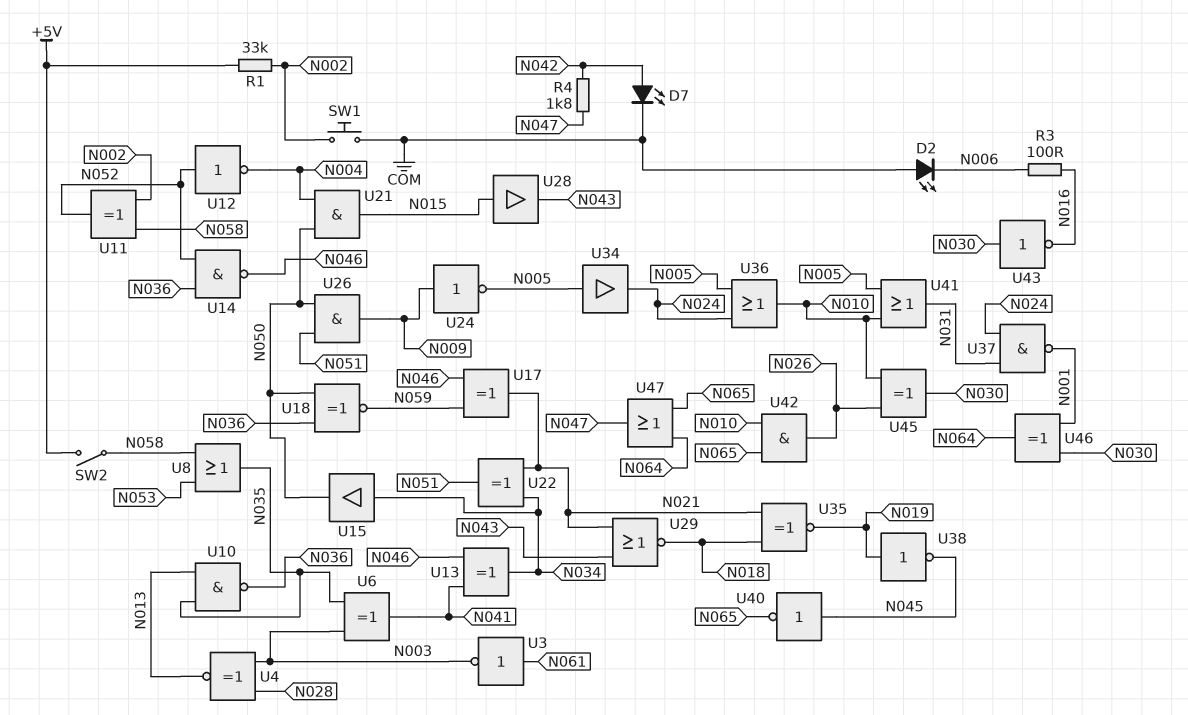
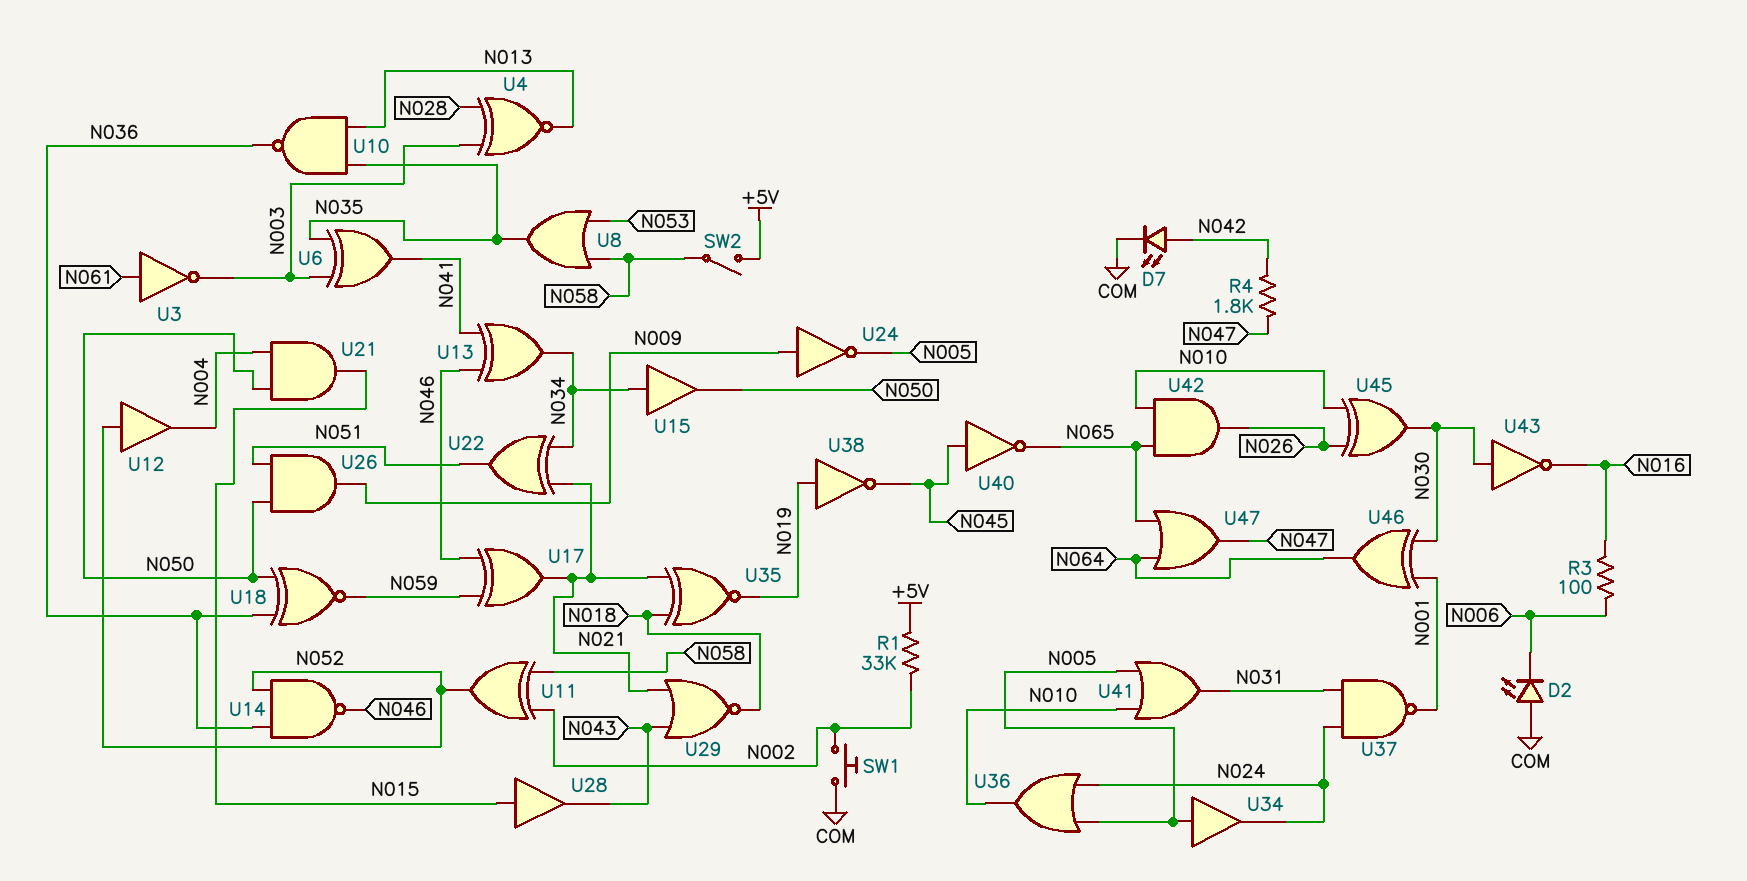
U12: NOT (in N052, out N004) -> buffer (in N052, out N004)

